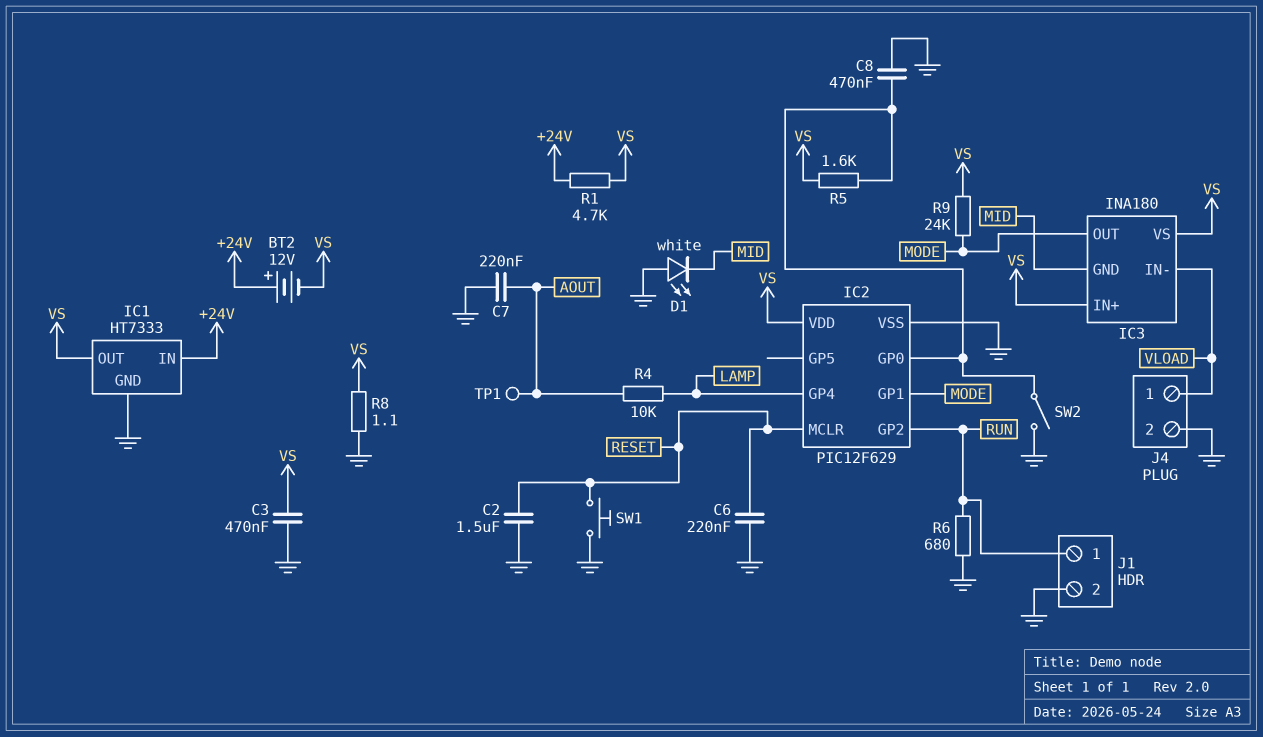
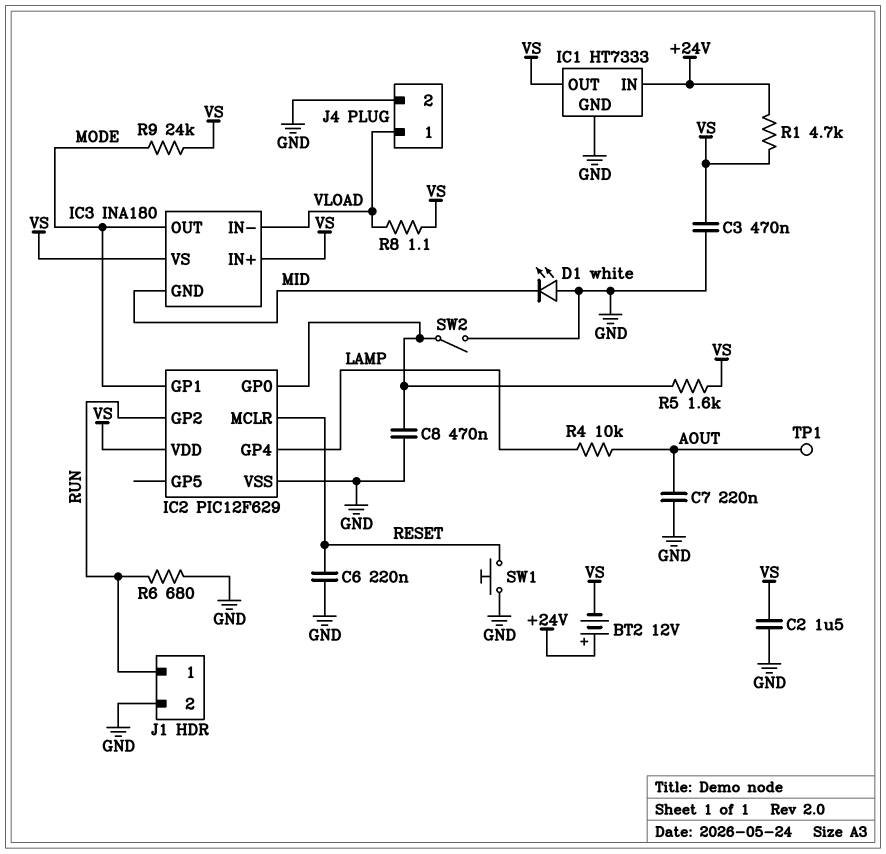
C2: 1.5uF (GND, RESET) -> 1.5uF (GND, VS)
R8: 1.1 (GND, VS) -> 1.1 (VLOAD, VS)

